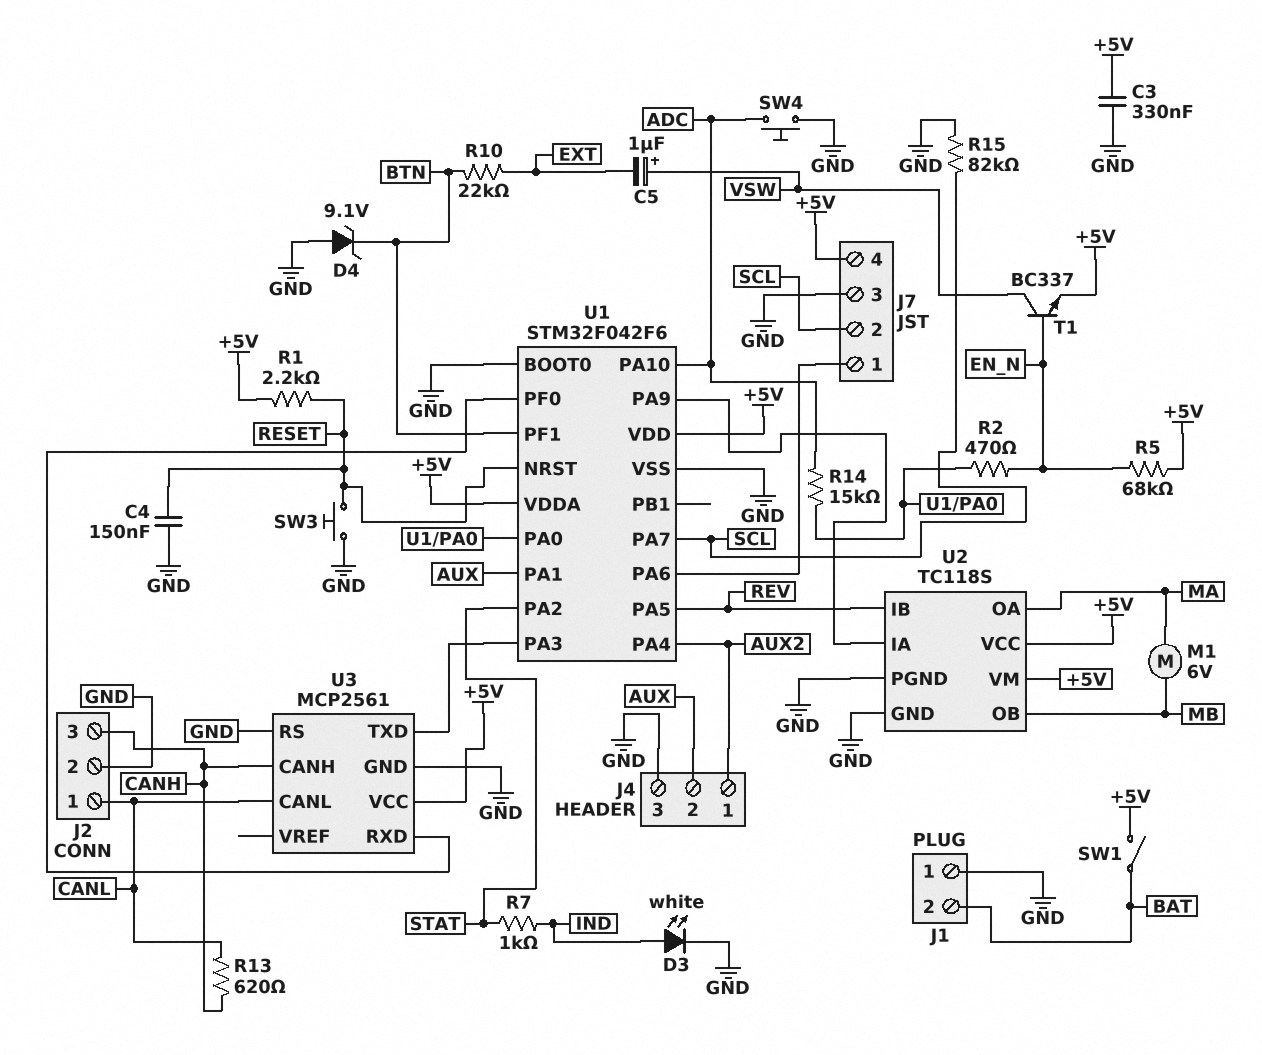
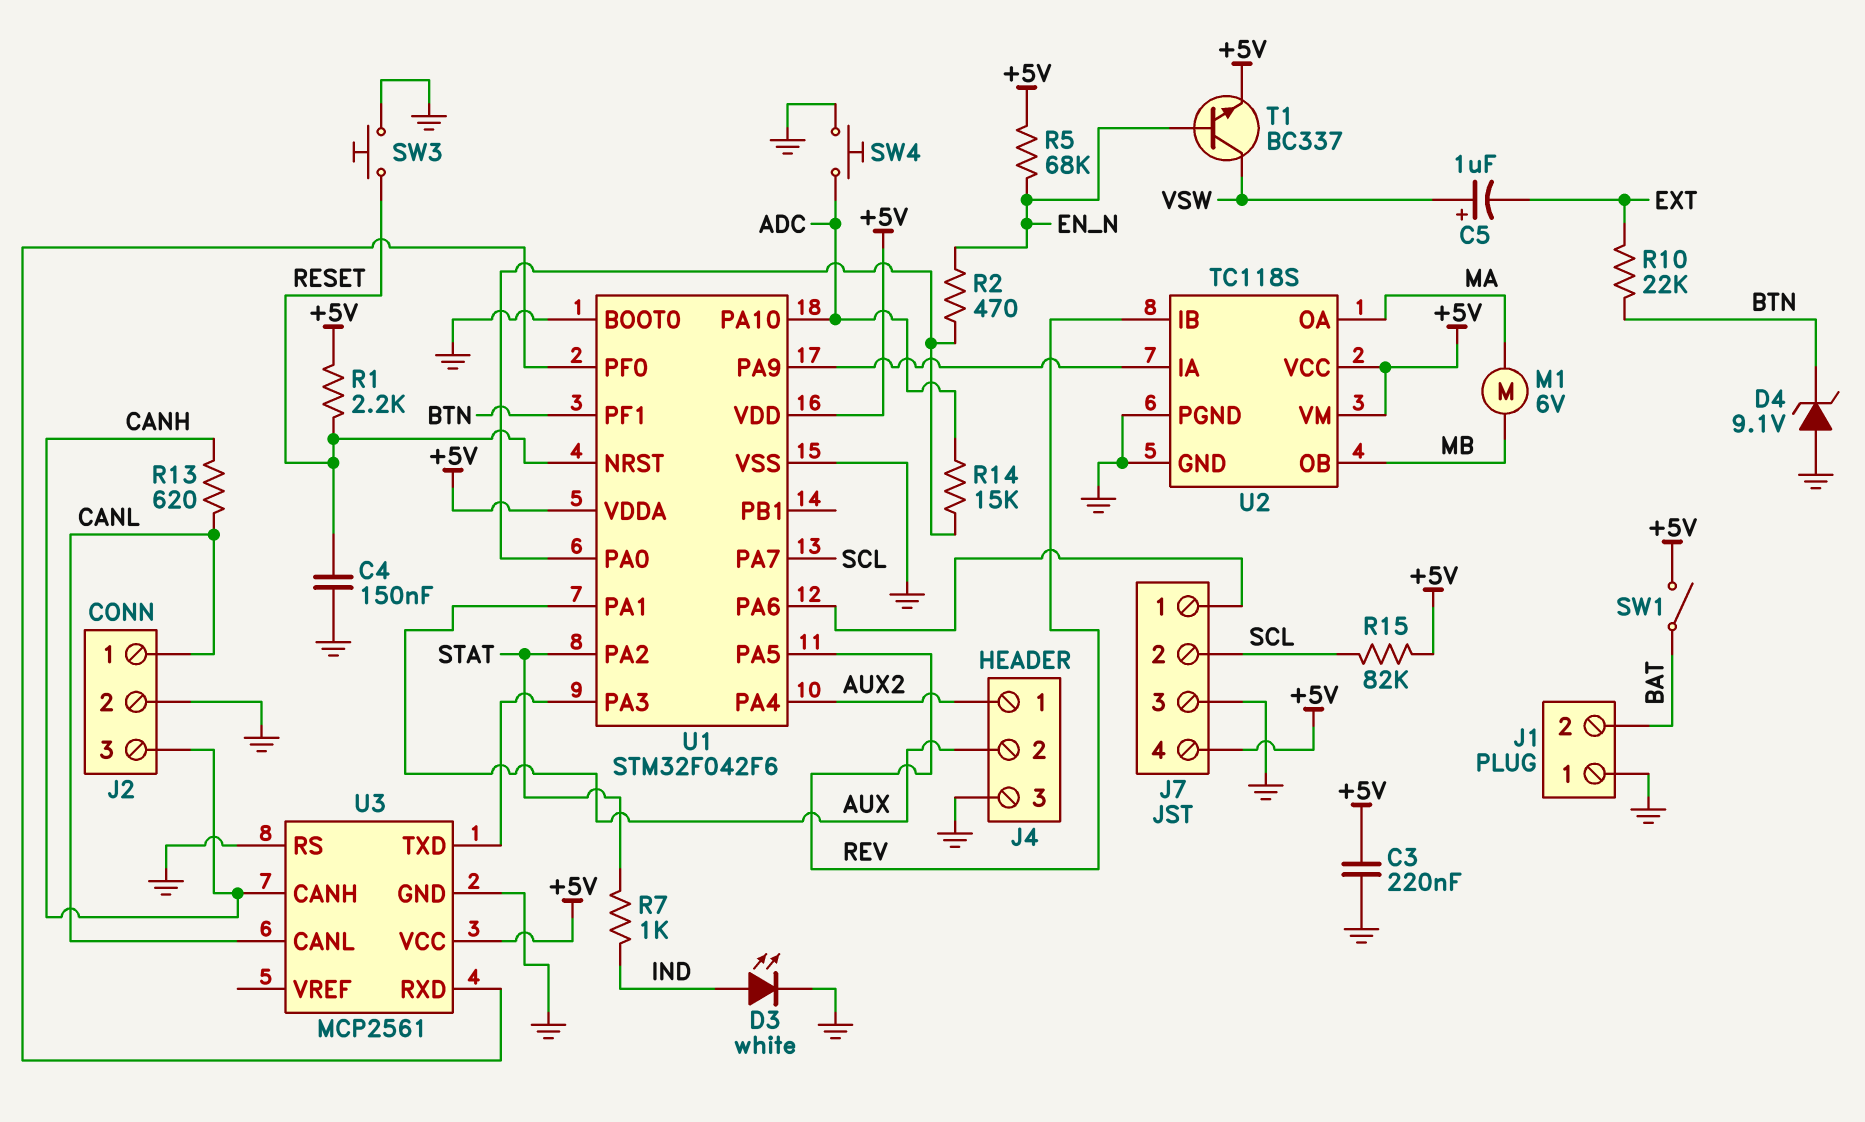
C3: 330nF (+5V, GND) -> 220nF (+5V, GND)
R15: 82k (GND, SCL) -> 82k (+5V, SCL)

